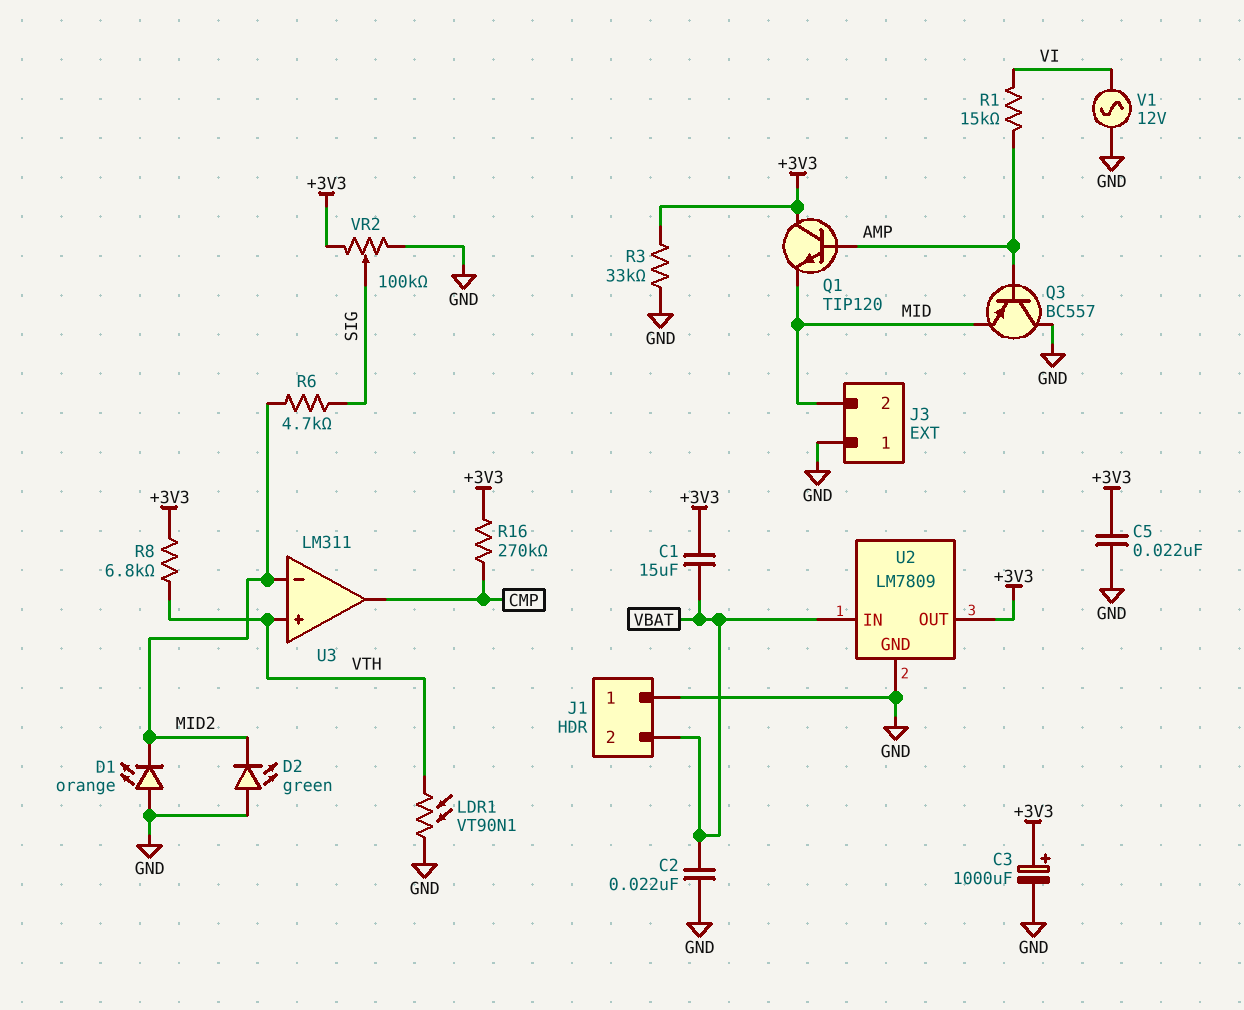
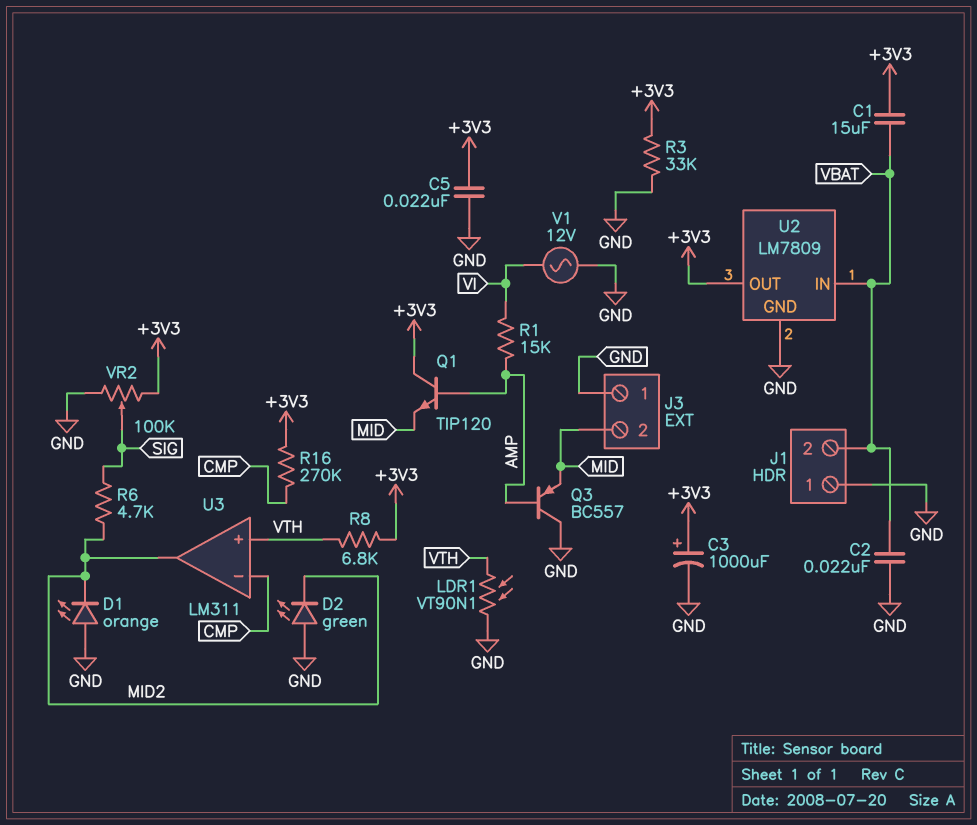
U3 pin in-: MID2 -> CMP
U3 pin out: CMP -> MID2

